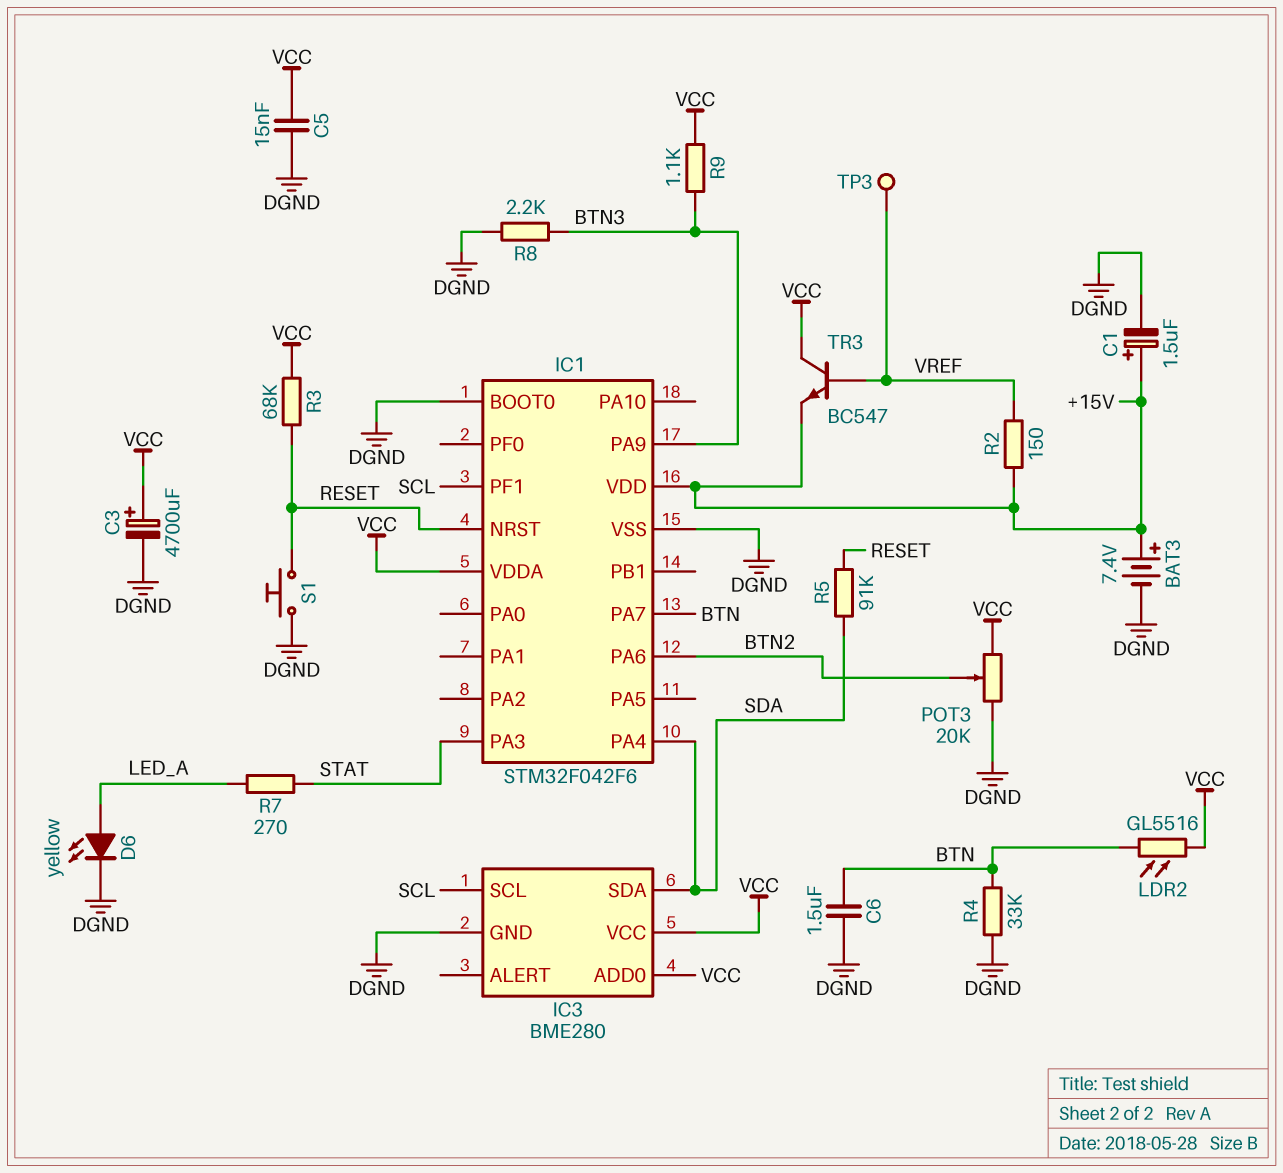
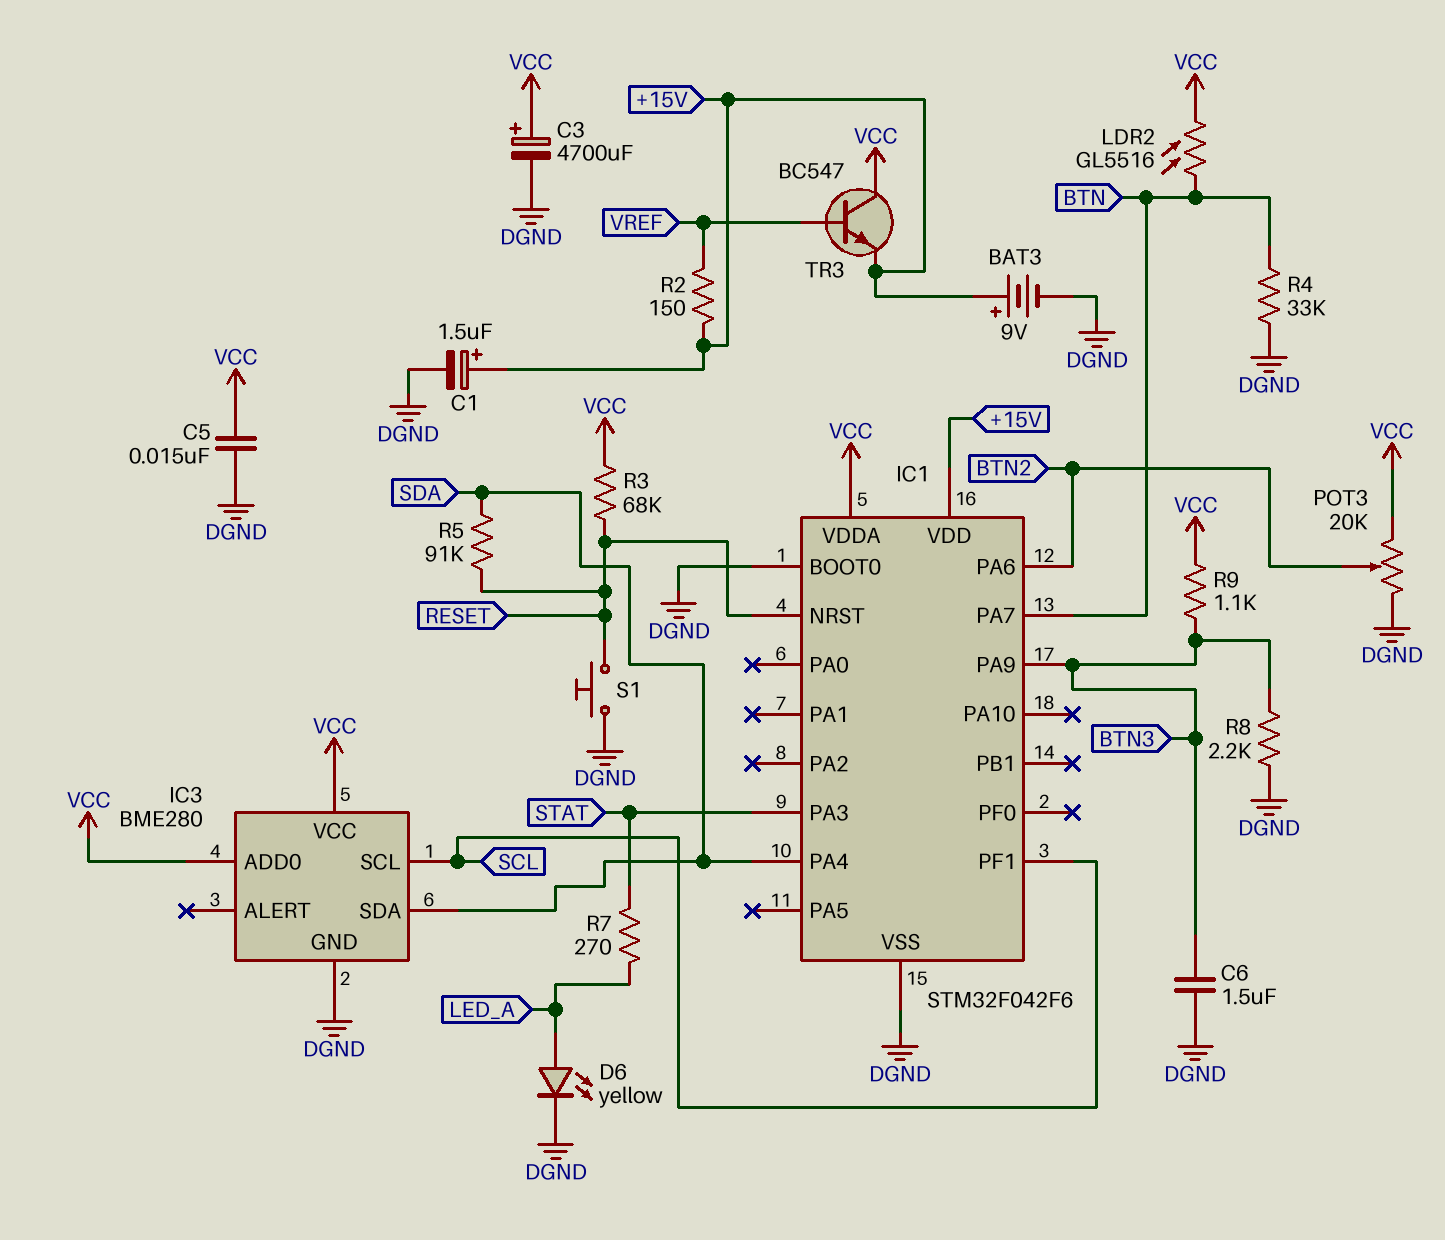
BAT3: 7.4V (plus +15V, minus DGND) -> 9V (plus +15V, minus DGND)
C6: 1.5uF (BTN, DGND) -> 1.5uF (BTN3, DGND)
TP3: test point (VREF) -> none

